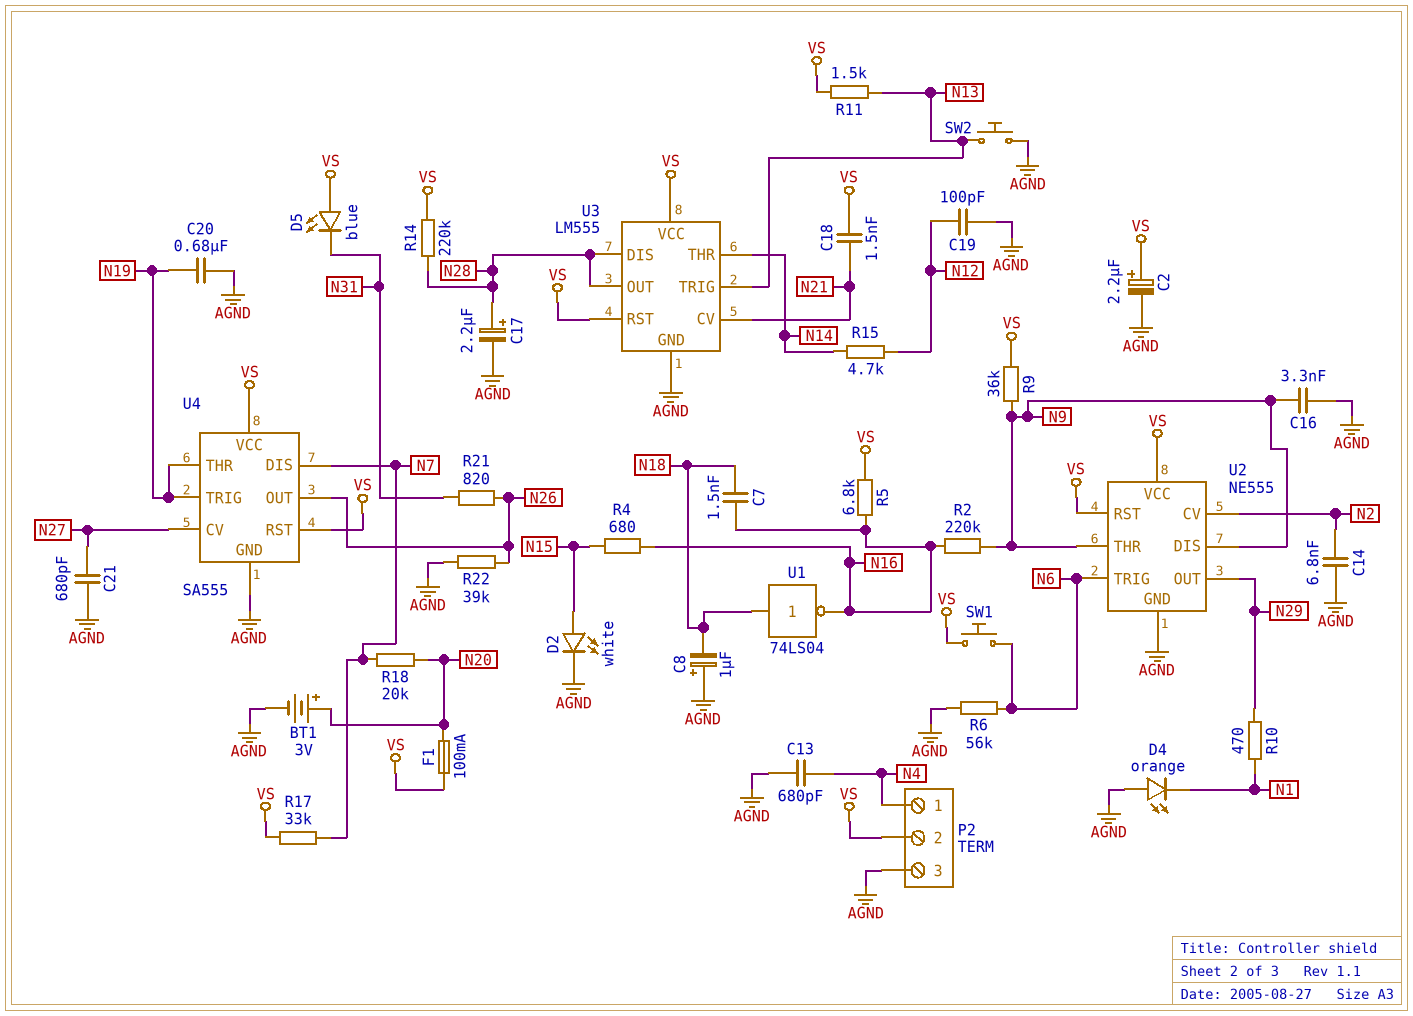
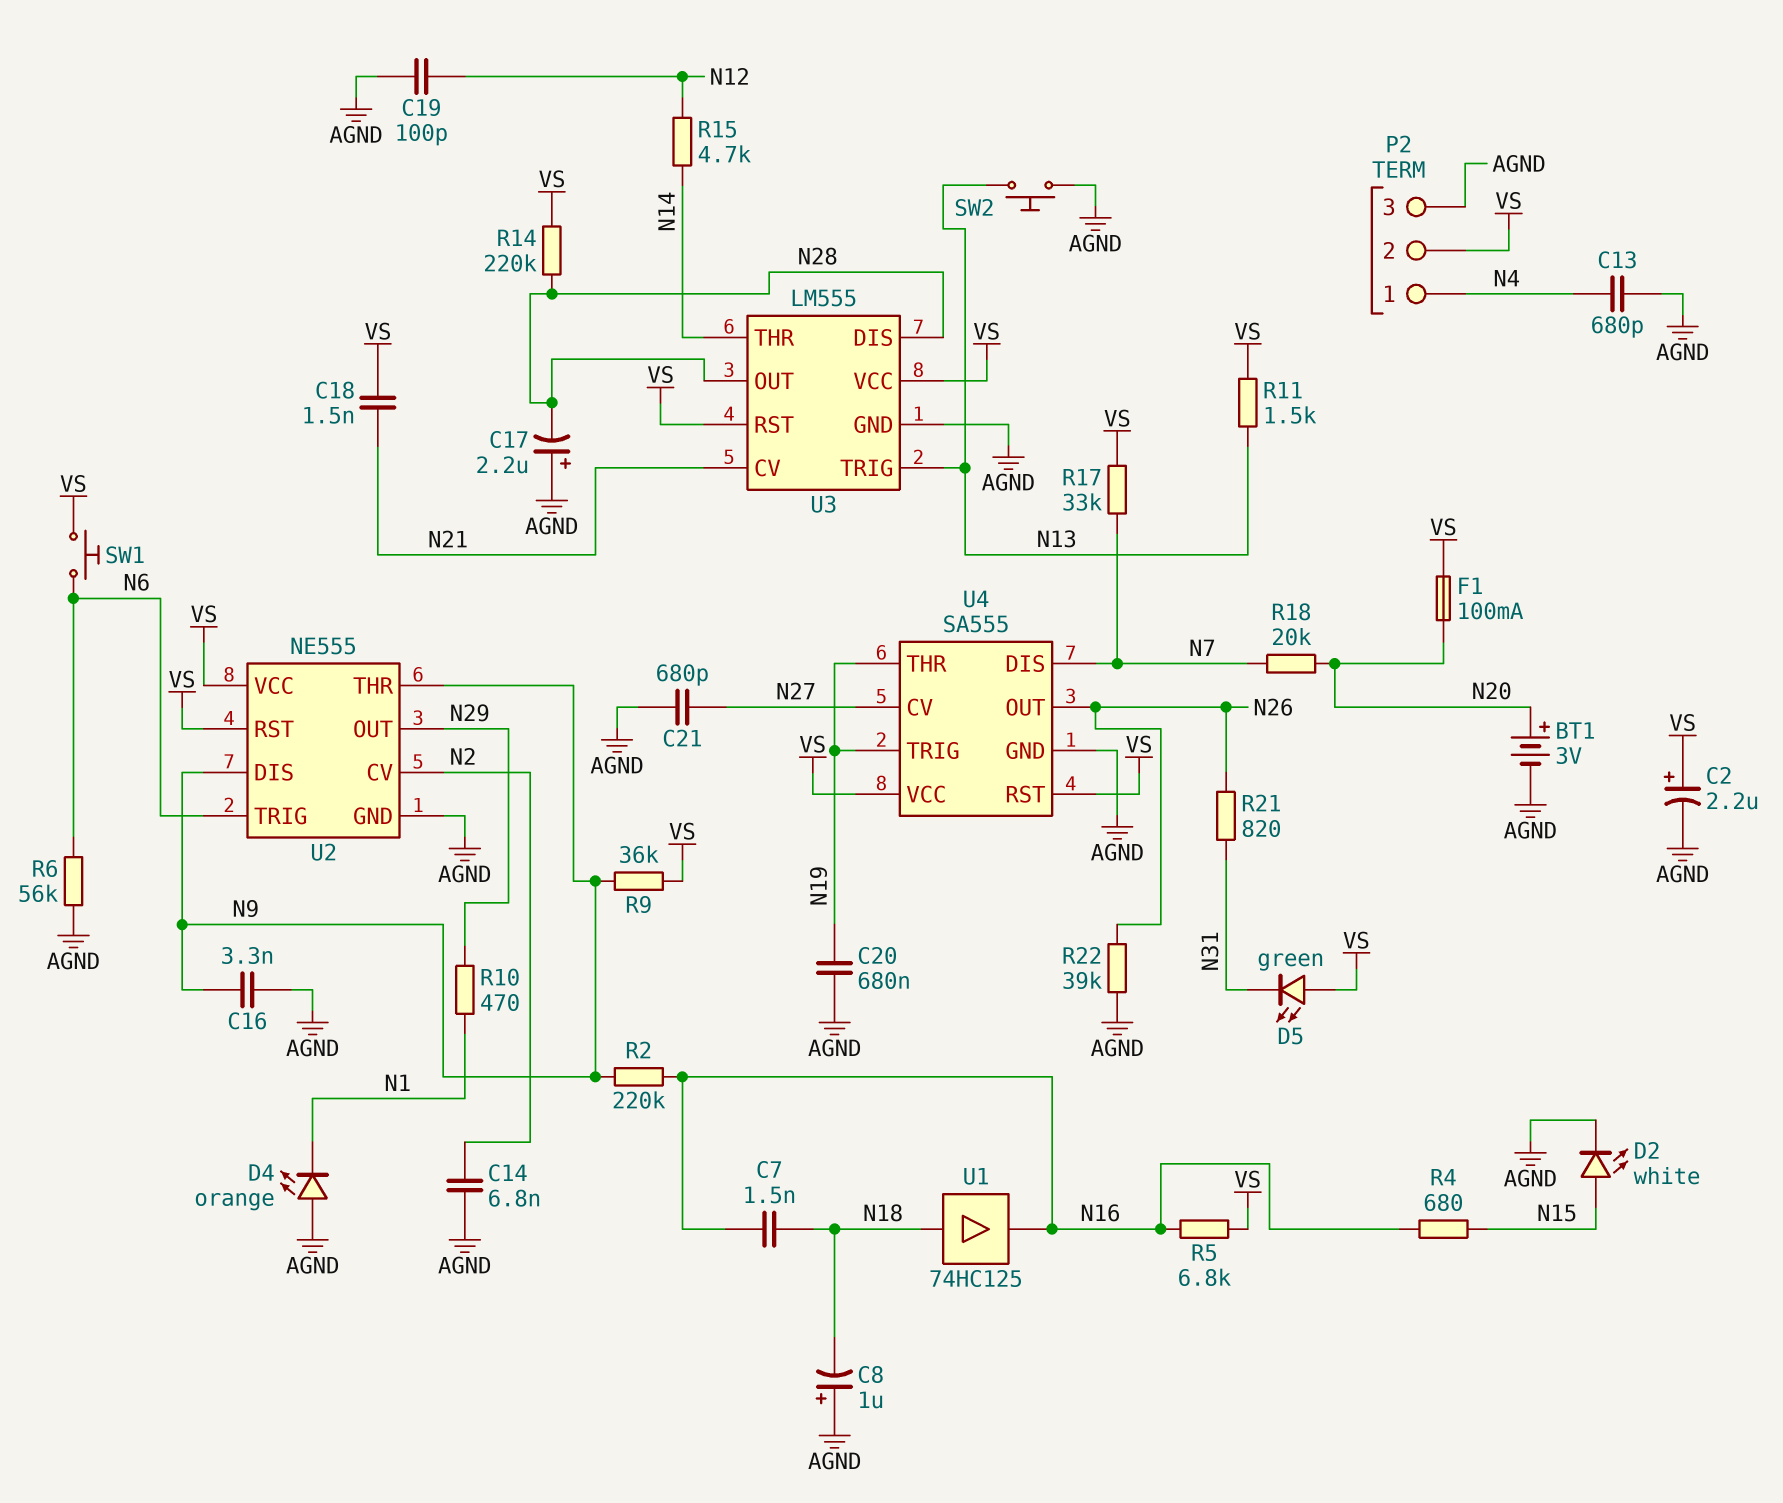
C17: 2.2uF (plus N28, minus AGND) -> 2.2uF (plus AGND, minus N28)
D5: LED blue (A VS, K N31) -> LED green (A VS, K N31)
U1: NOT 74LS04 (in N18, out N16) -> buffer 74HC125 (in N18, out N16)

